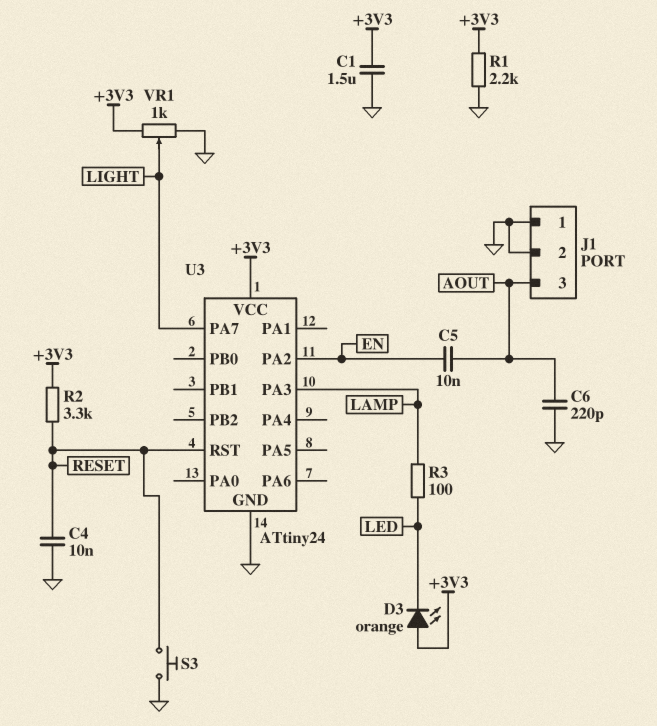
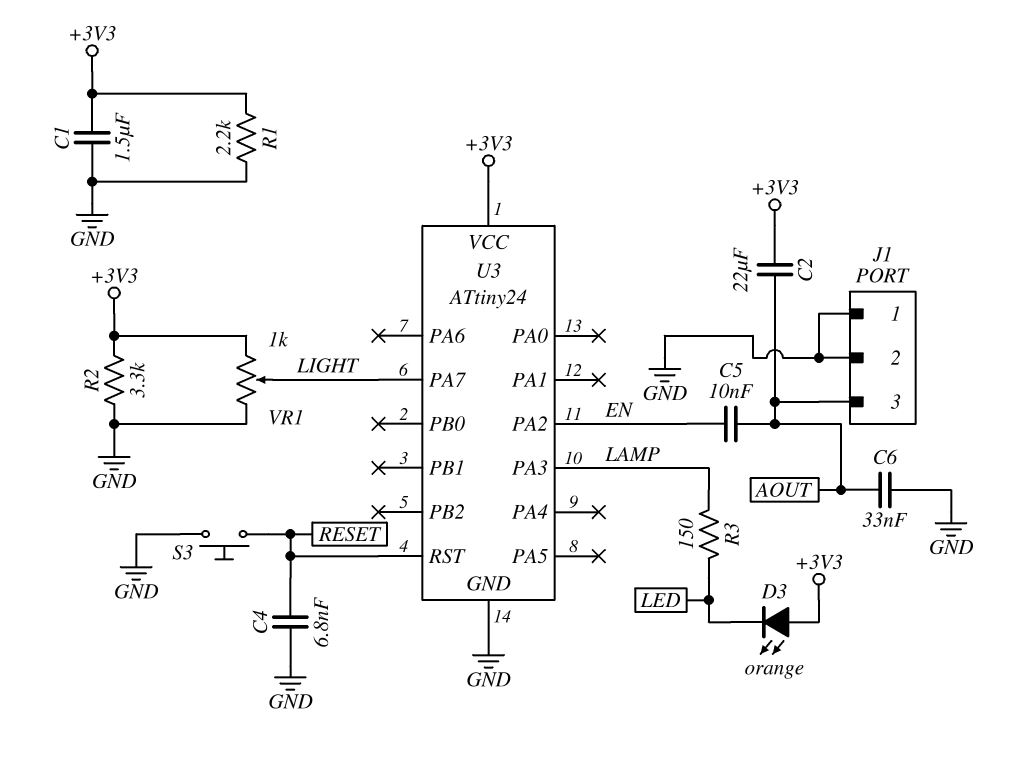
C2: none -> 22uF (+3V3, AOUT)
C4: 10nF (GND, RESET) -> 6.8nF (GND, RESET)
C6: 220pF (AOUT, GND) -> 33nF (AOUT, GND)
R2: 3.3k (+3V3, RESET) -> 3.3k (+3V3, GND)
R3: 100 (LAMP, LED) -> 150 (LAMP, LED)

